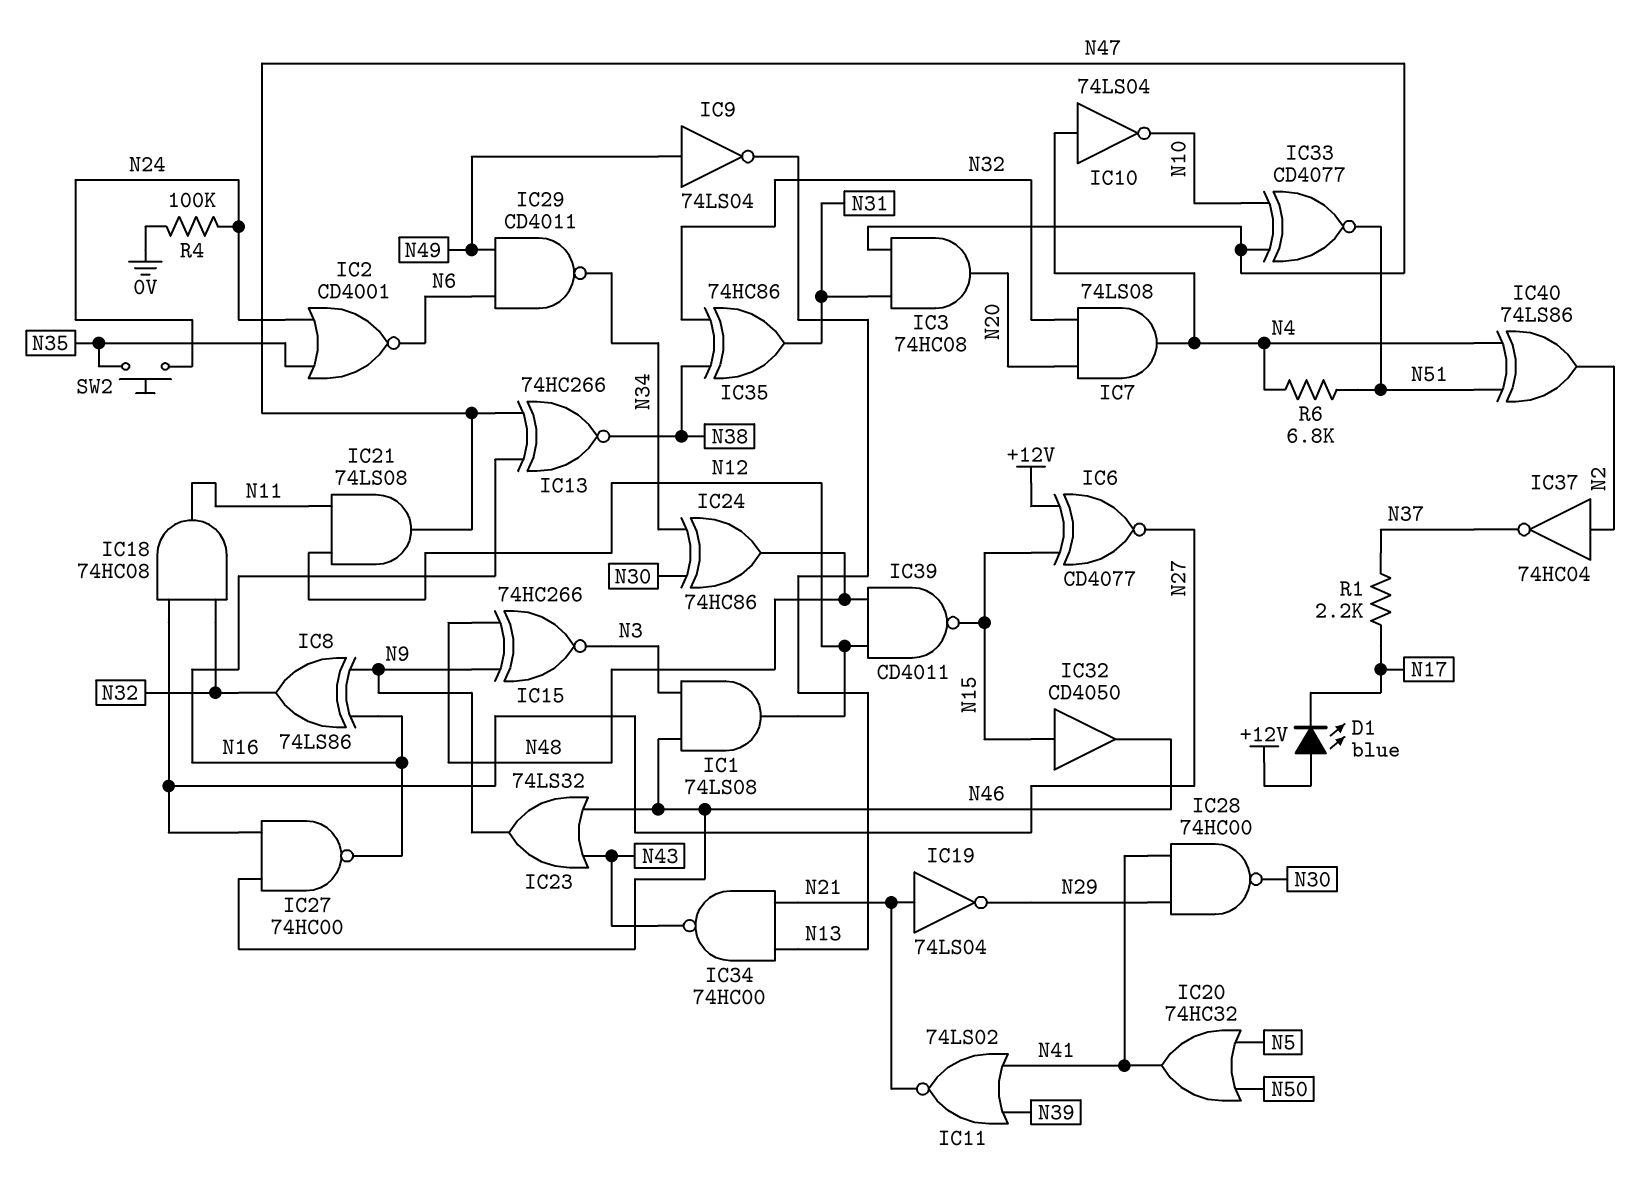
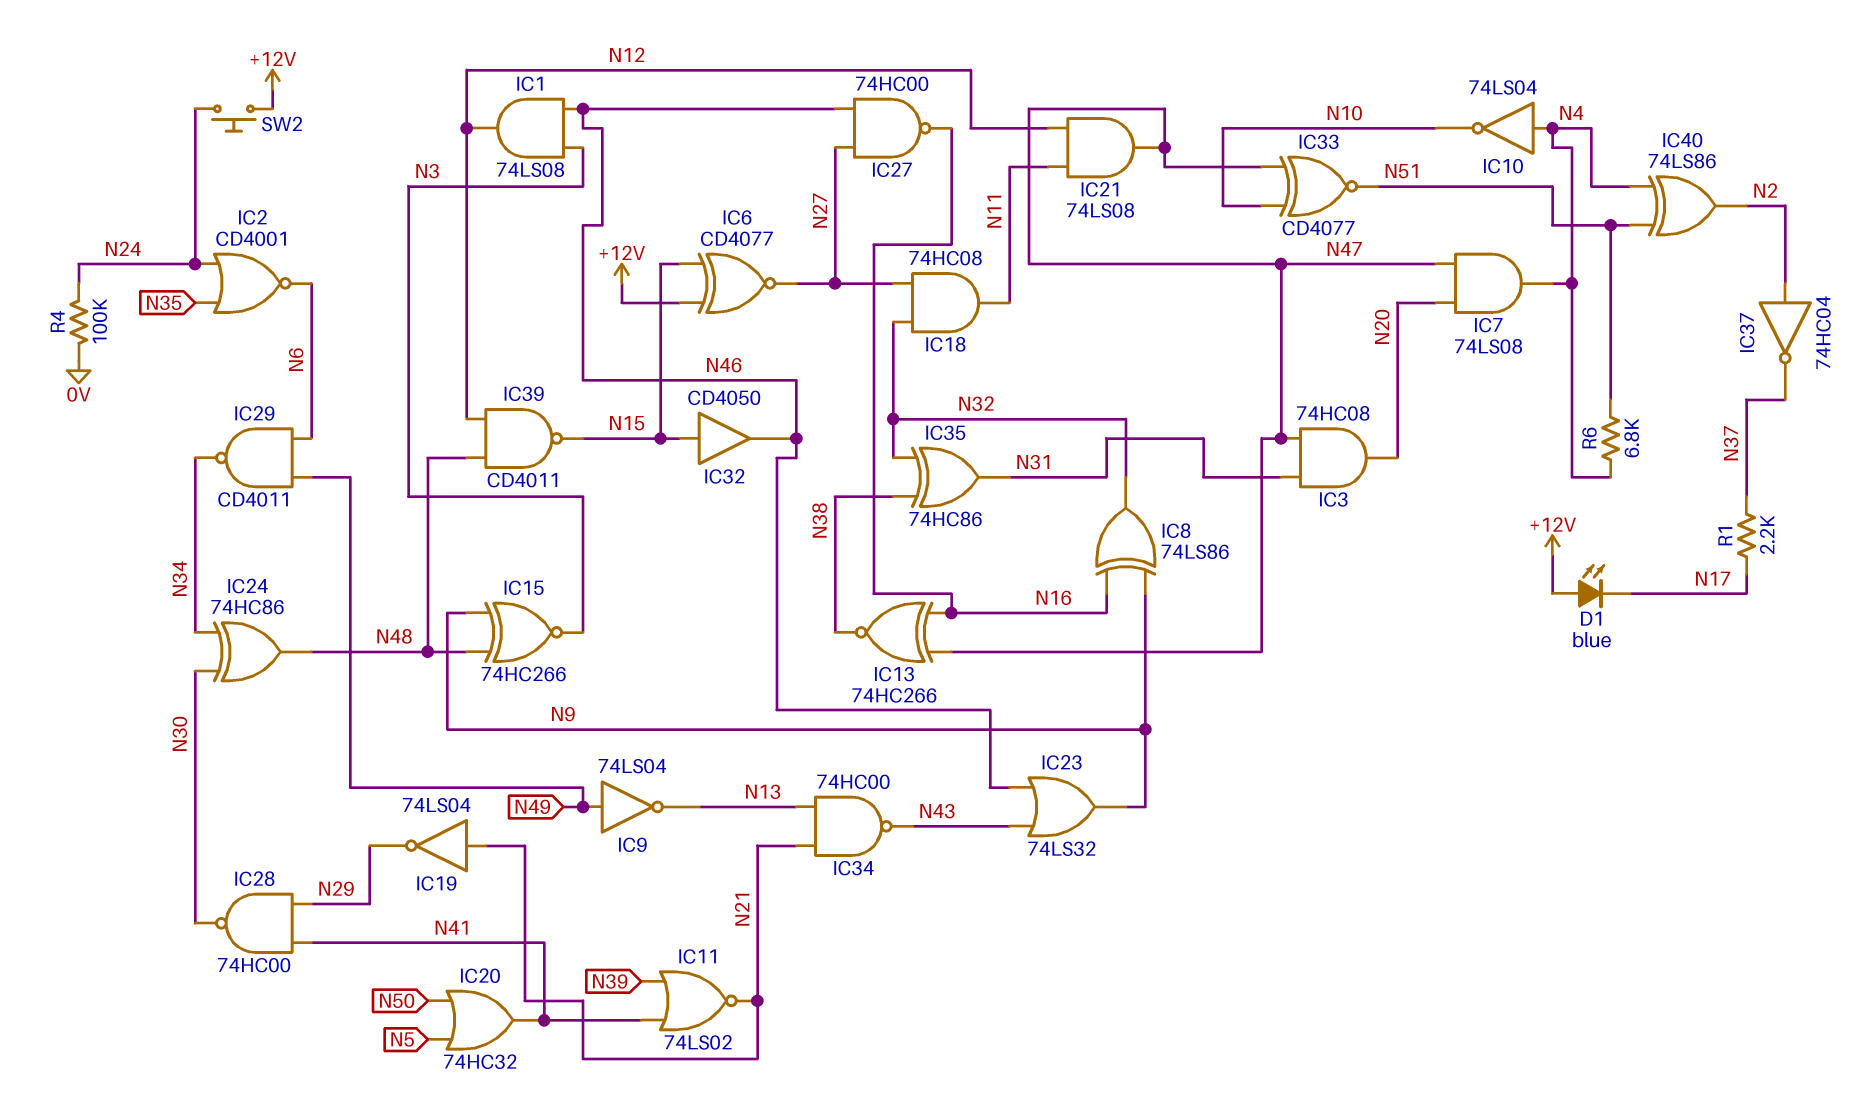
IC7: AND 74LS08 (in N20, in N32, out N4) -> AND 74LS08 (in N20, in N47, out N4)
SW2: button (N24, N35) -> button (+12V, N24)

